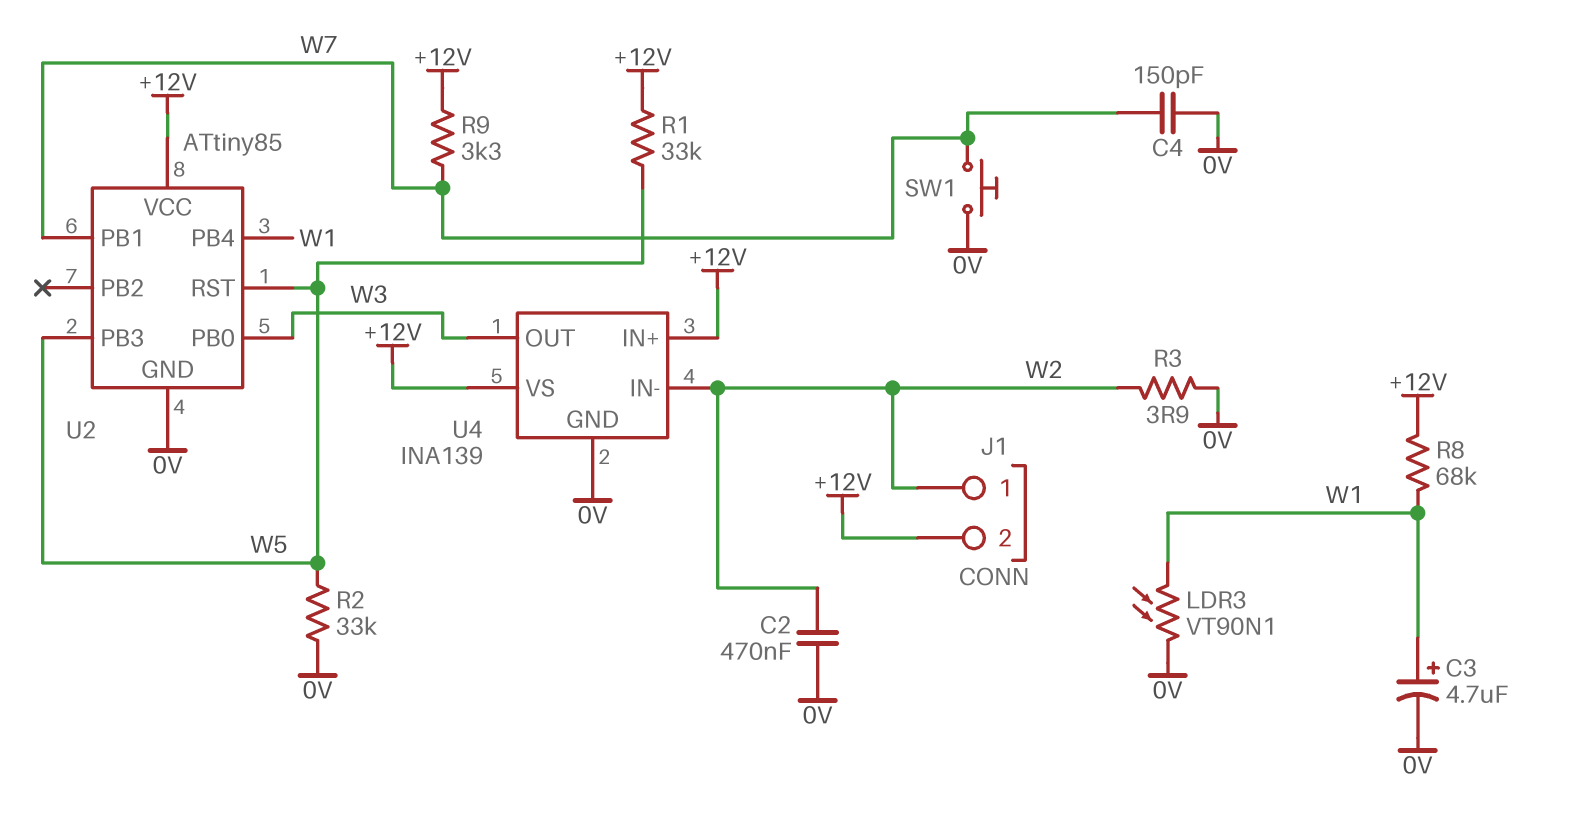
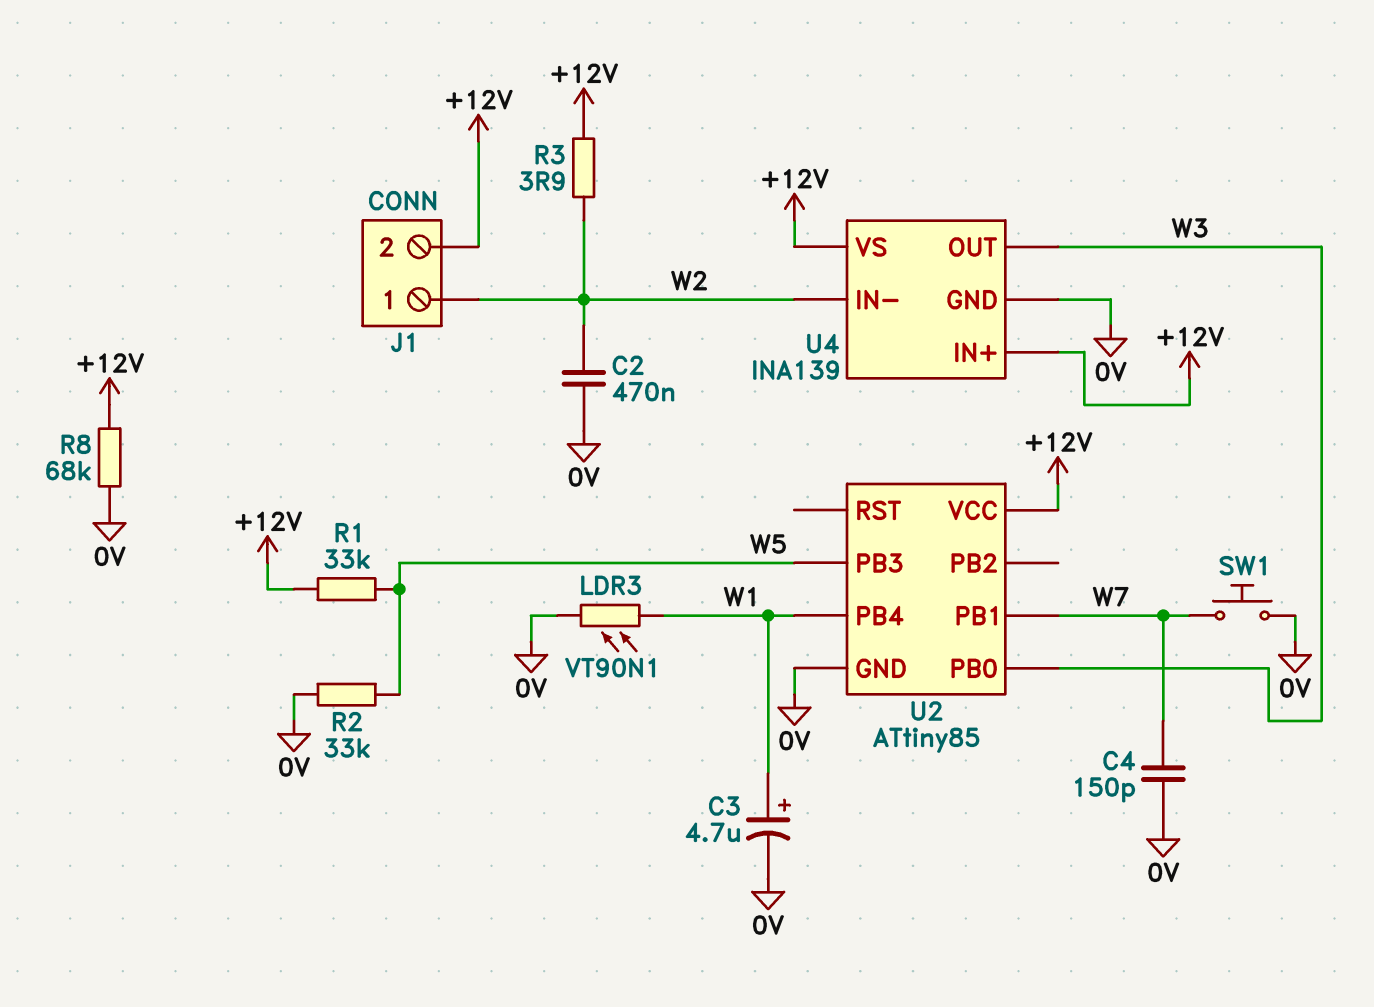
R3: 3.9 (0V, W2) -> 3.9 (+12V, W2)
R8: 68k (+12V, W1) -> 68k (+12V, 0V)
R9: 3.3k (+12V, W7) -> none
U2 pin RST: W5 -> none

